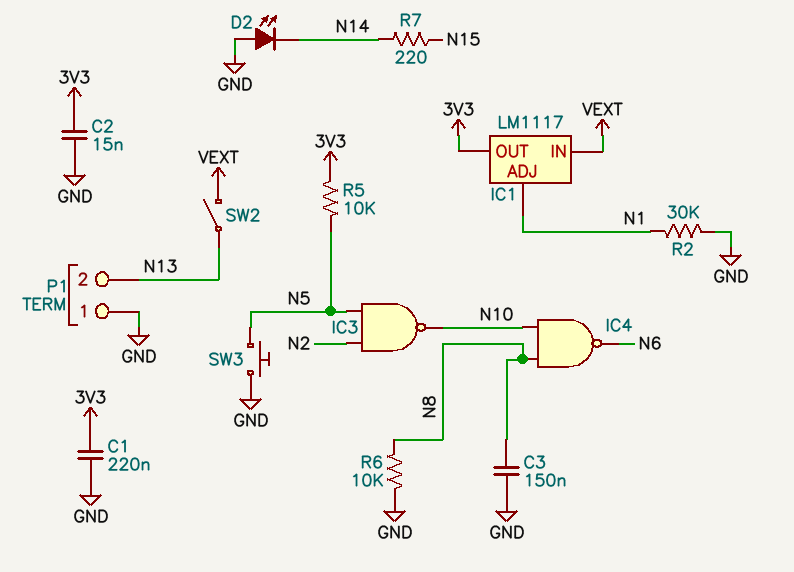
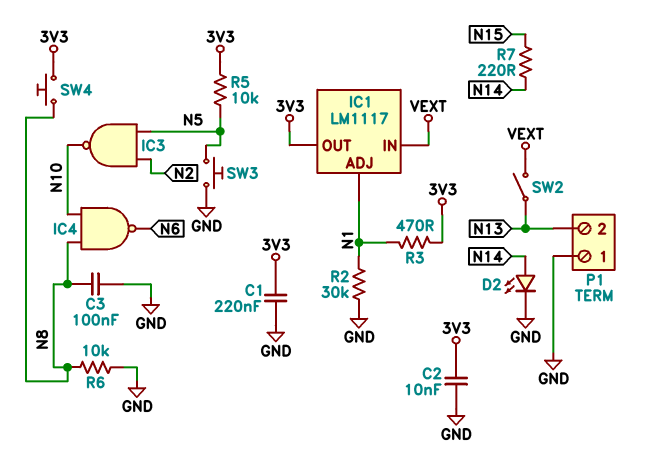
C2: 15nF (3V3, GND) -> 10nF (3V3, GND)
C3: 150nF (GND, N8) -> 100nF (GND, N8)
D2: LED (A GND, K N14) -> LED (A N14, K GND)
R3: none -> 470 (3V3, N1)
SW4: none -> button (3V3, N8)

